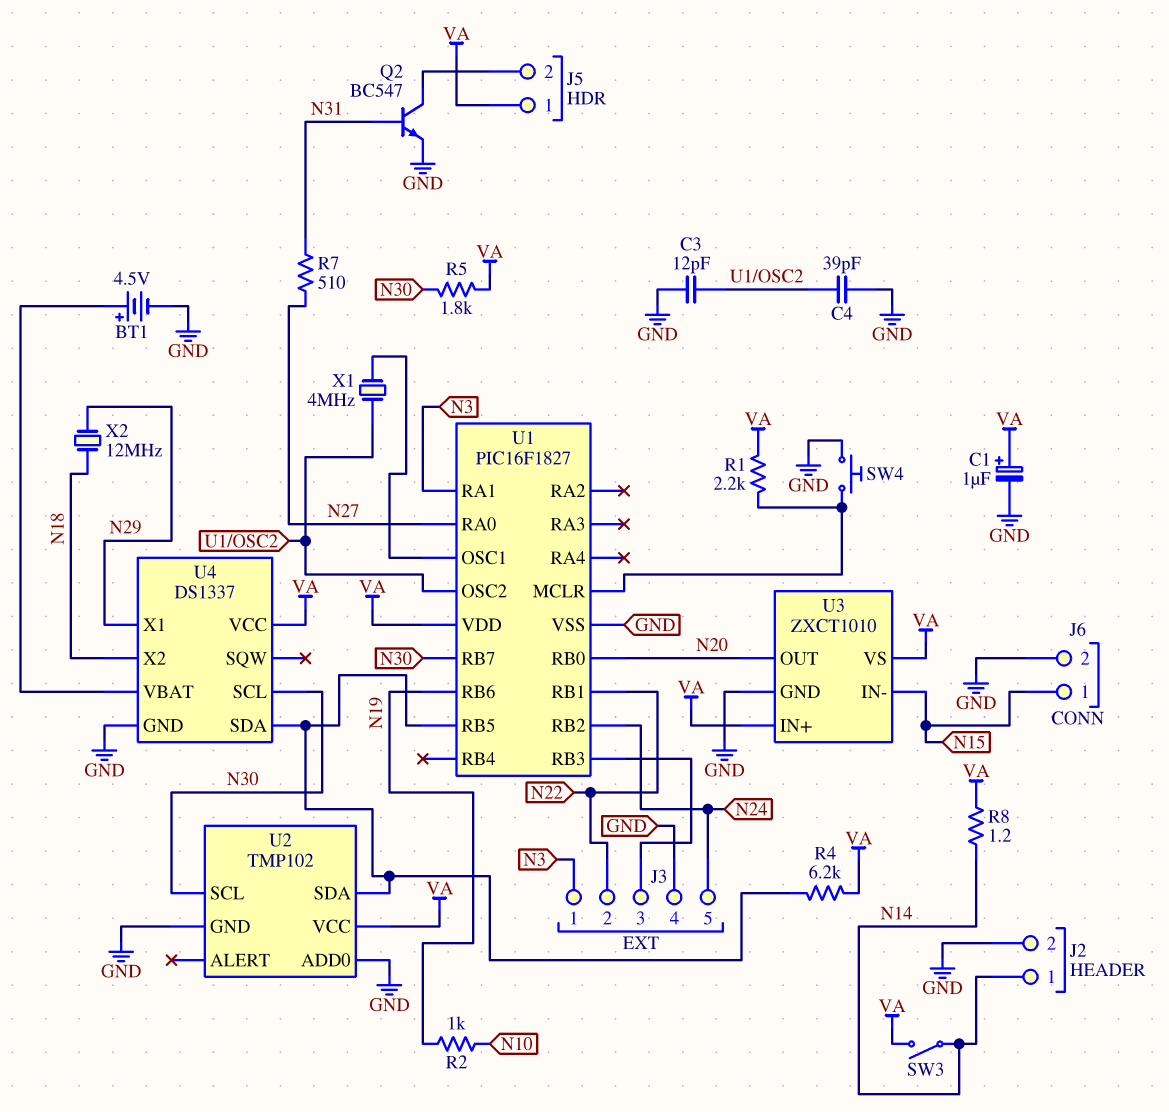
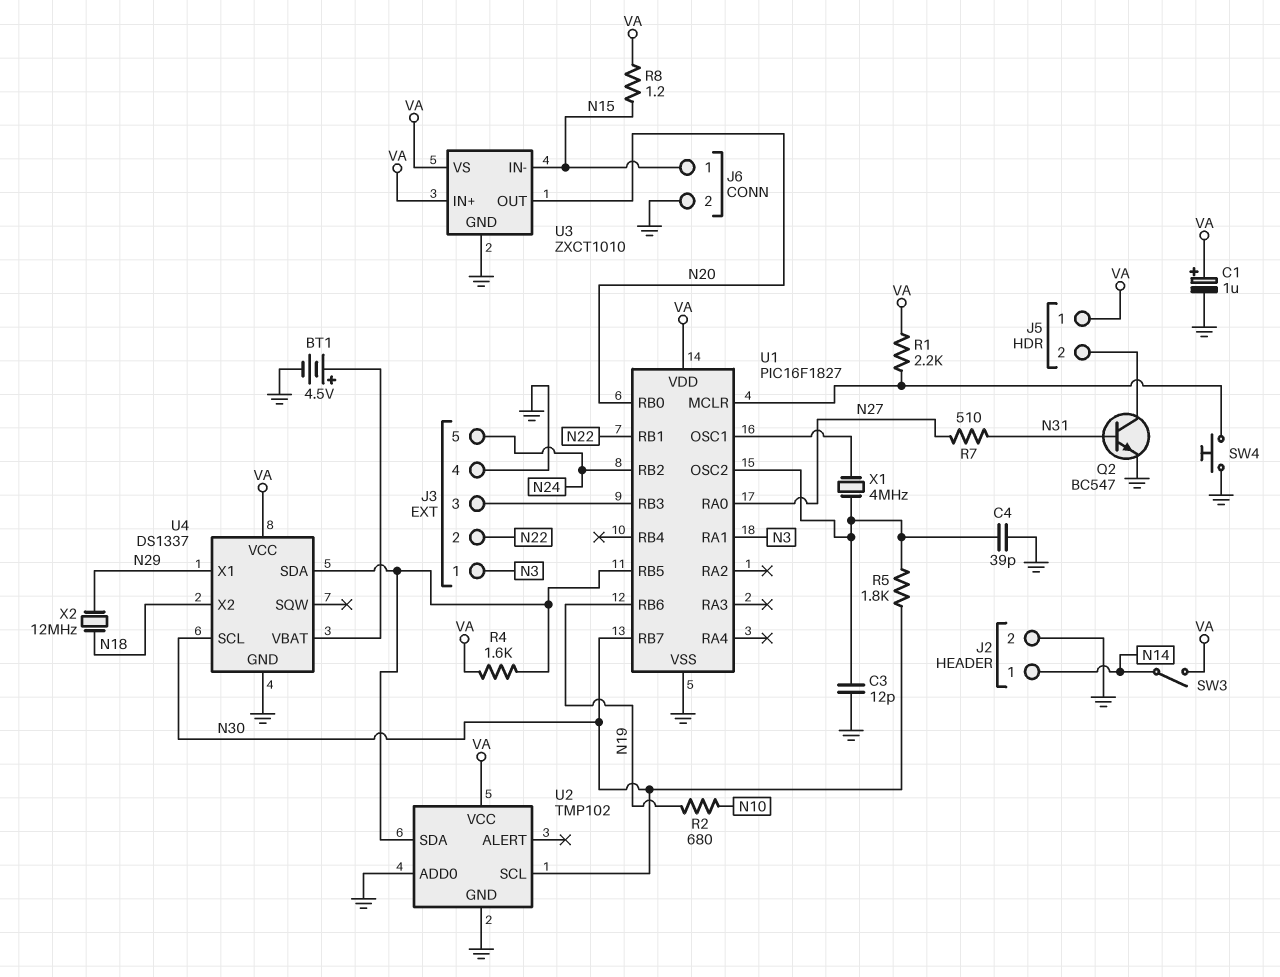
R2: 1k (N10, N19) -> 680 (N10, N19)
R4: 6.2k (U1/RB5, VA) -> 1.6k (U1/RB5, VA)
R5: 1.8k (N30, VA) -> 1.8k (N30, U1/OSC2)
R8: 1.2 (N14, VA) -> 1.2 (N15, VA)

